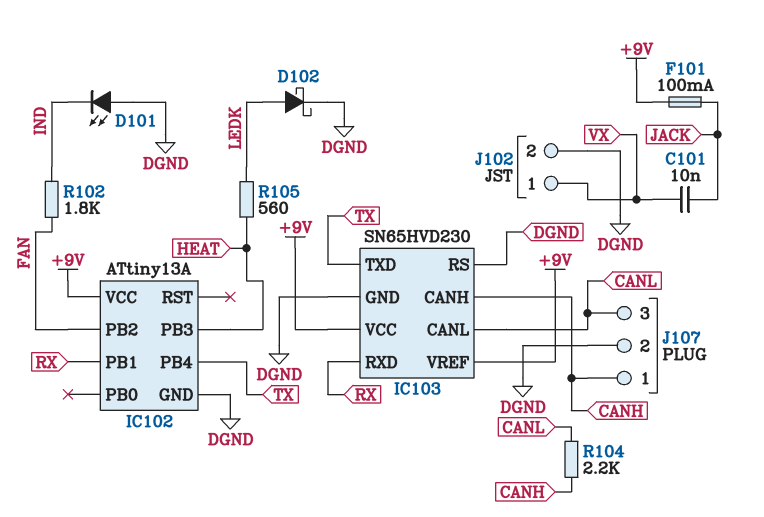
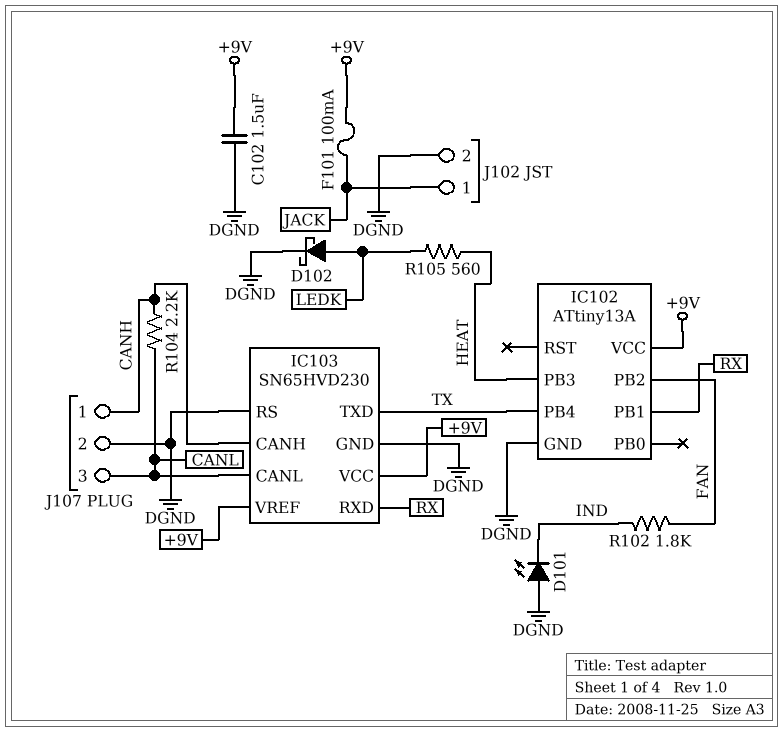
C101: 10nF (JACK, VX) -> none
C102: none -> 1.5uF (+9V, DGND)
J102 pin 1: VX -> JACK

